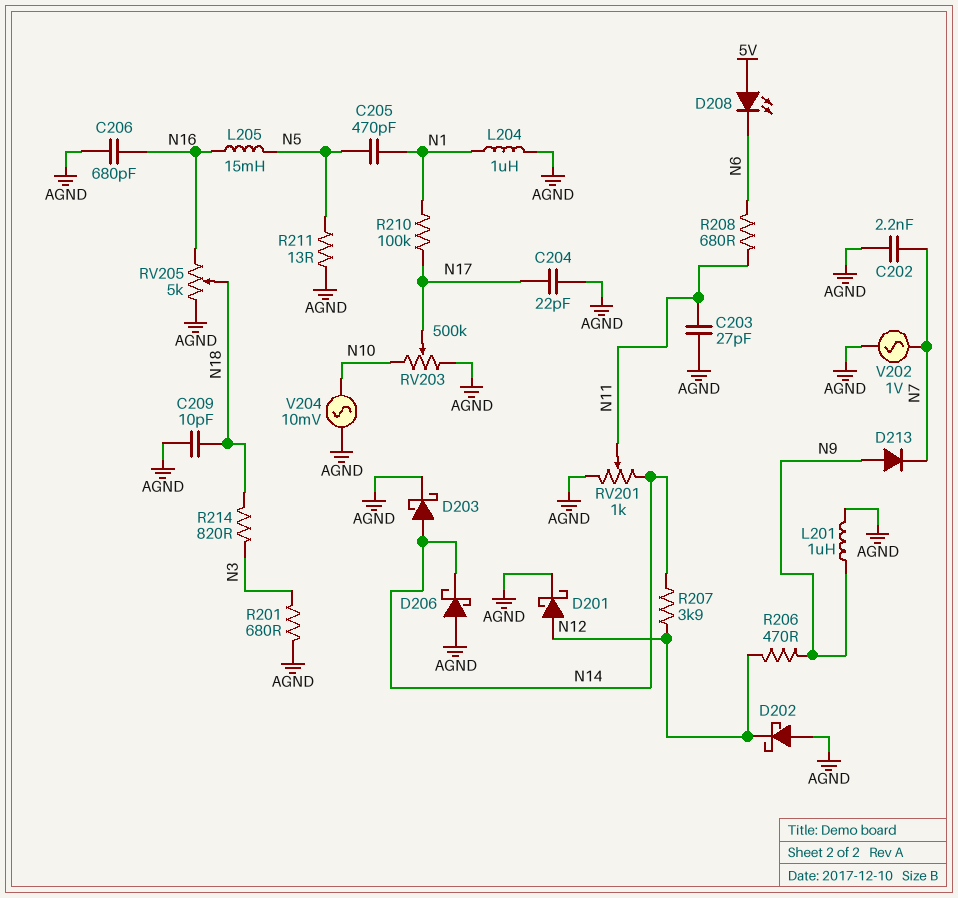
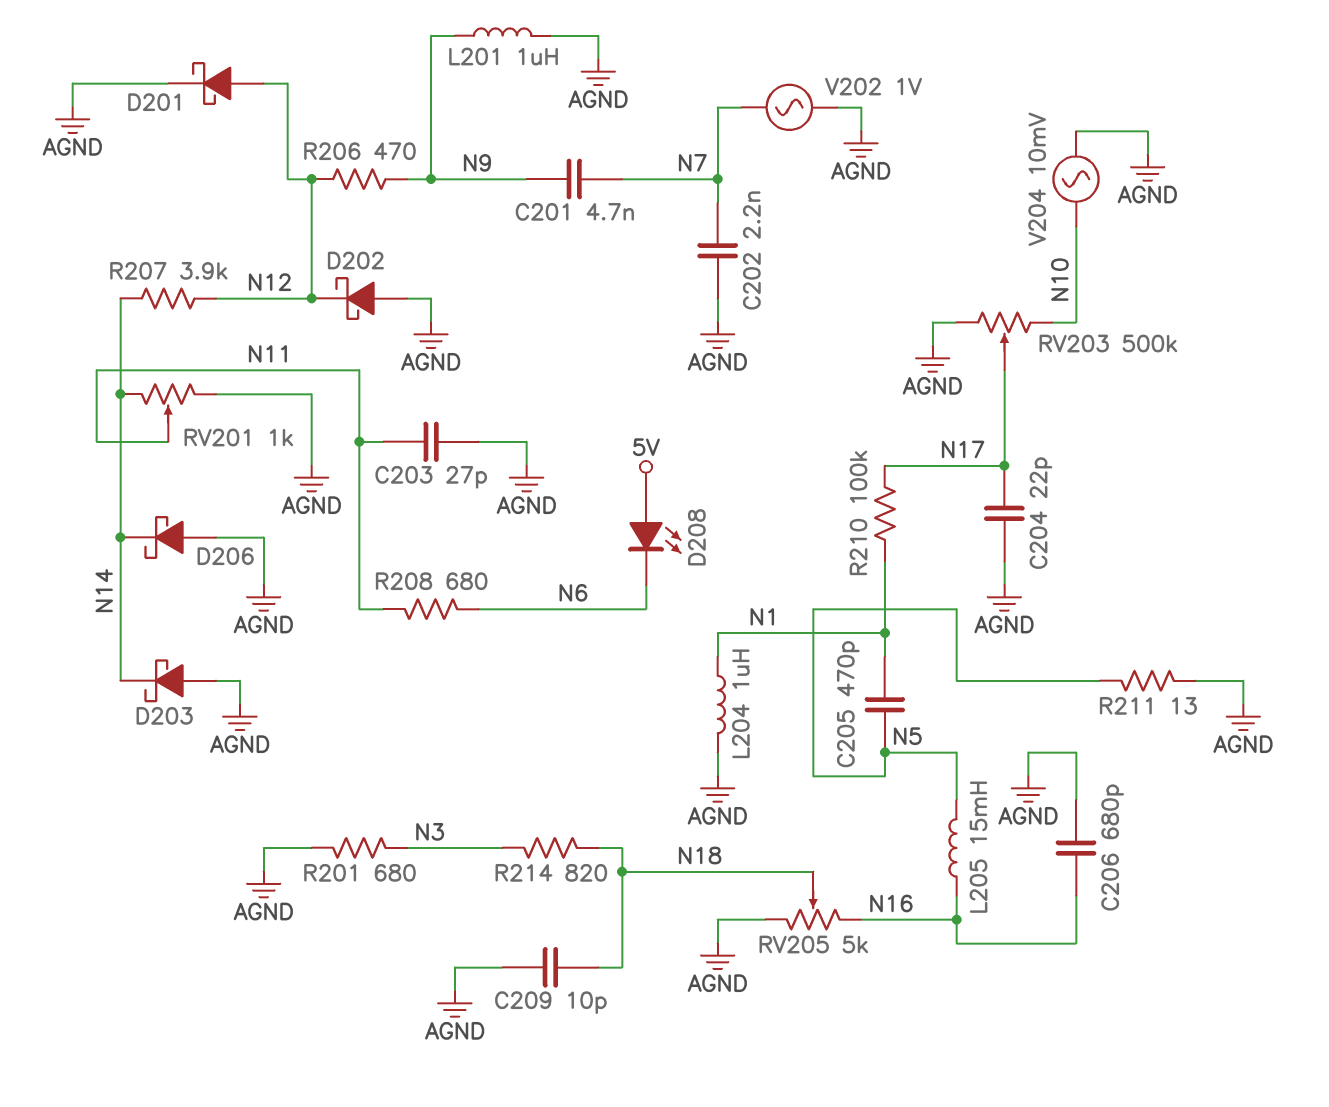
C201: none -> 4.7nF (N7, N9)
D203: schottky (A N14, K AGND) -> schottky (A AGND, K N14)
D213: diode (A N9, K N7) -> none

